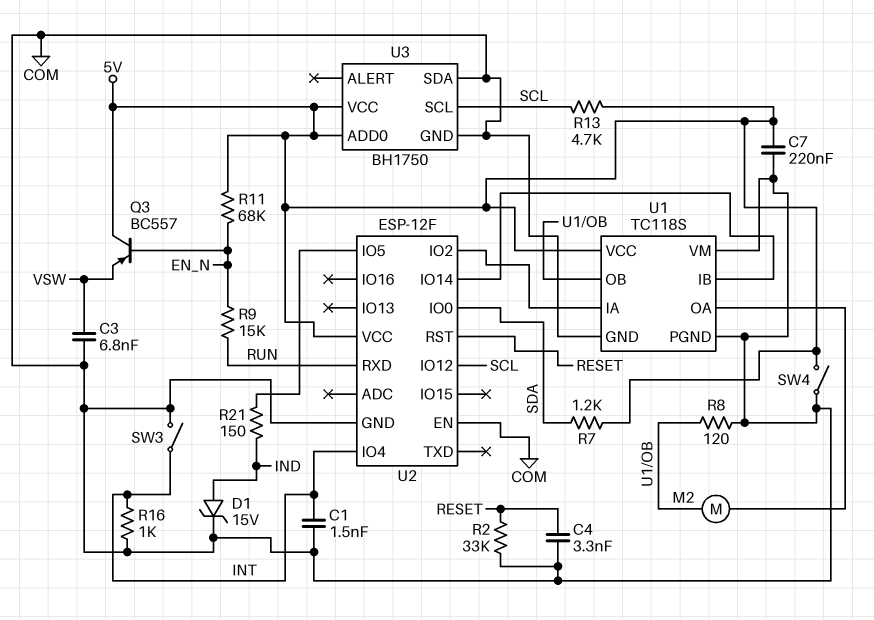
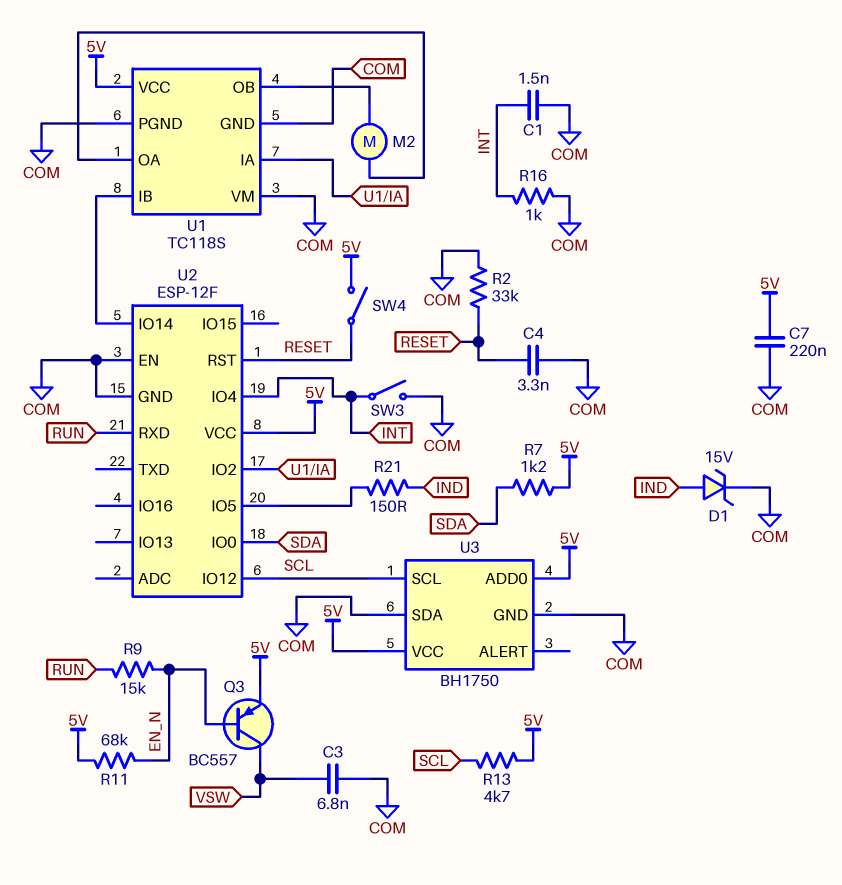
Q3: PNP BC557 (B EN_N, C 5V, E VSW) -> PNP BC557 (B EN_N, C VSW, E 5V)
R8: 120 (COM, U1/OB) -> none
SW4: switch (5V, COM) -> switch (5V, RESET)

